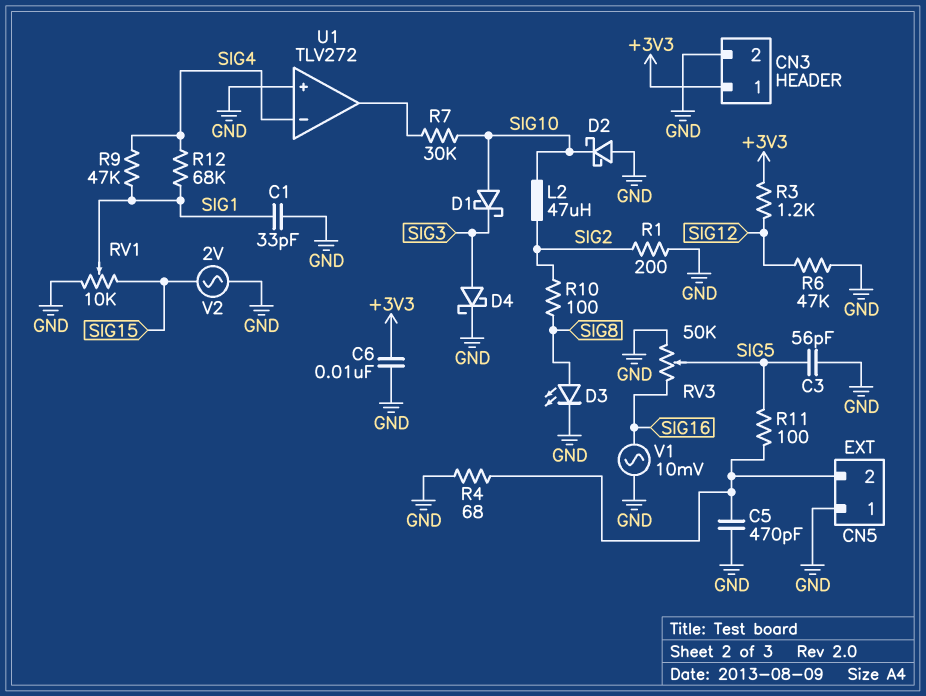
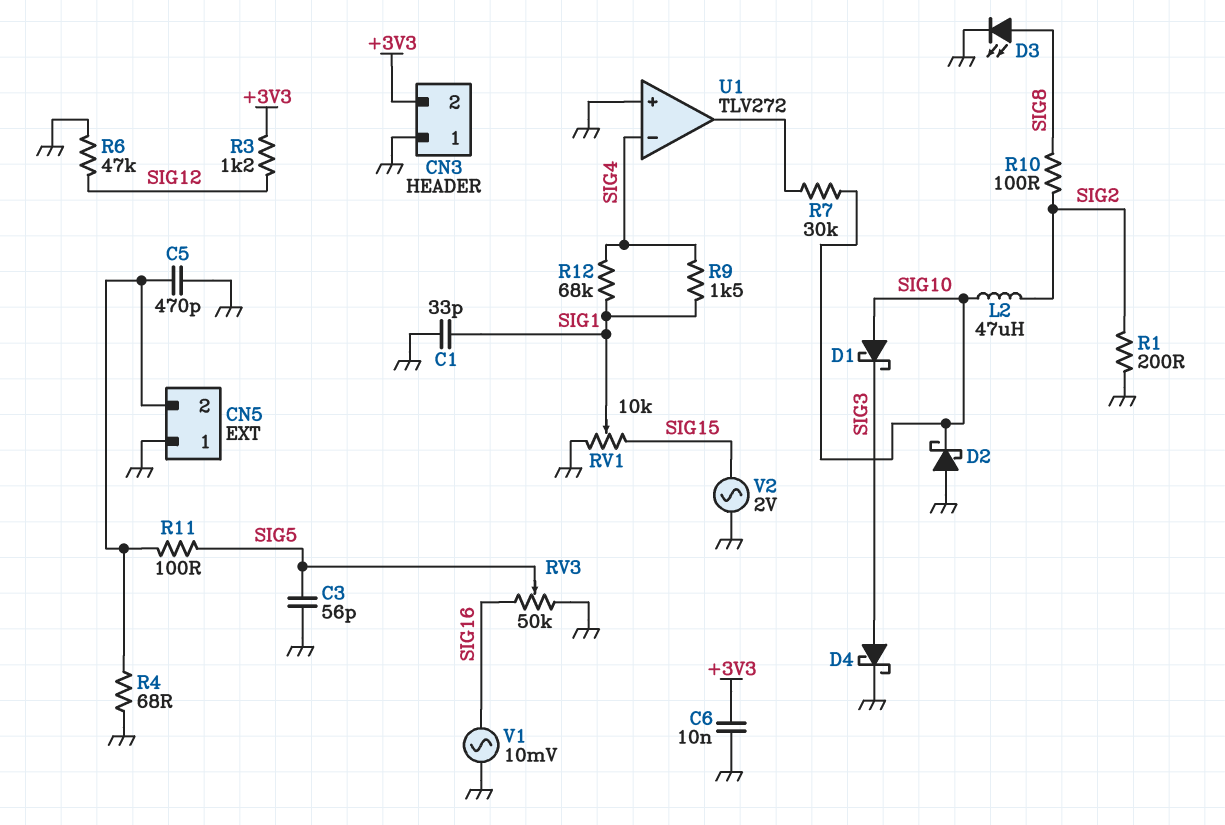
CN3 pin 1: +3V3 -> GND
CN3 pin 2: GND -> +3V3
R9: 47k (SIG1, SIG4) -> 1.5k (SIG1, SIG4)

